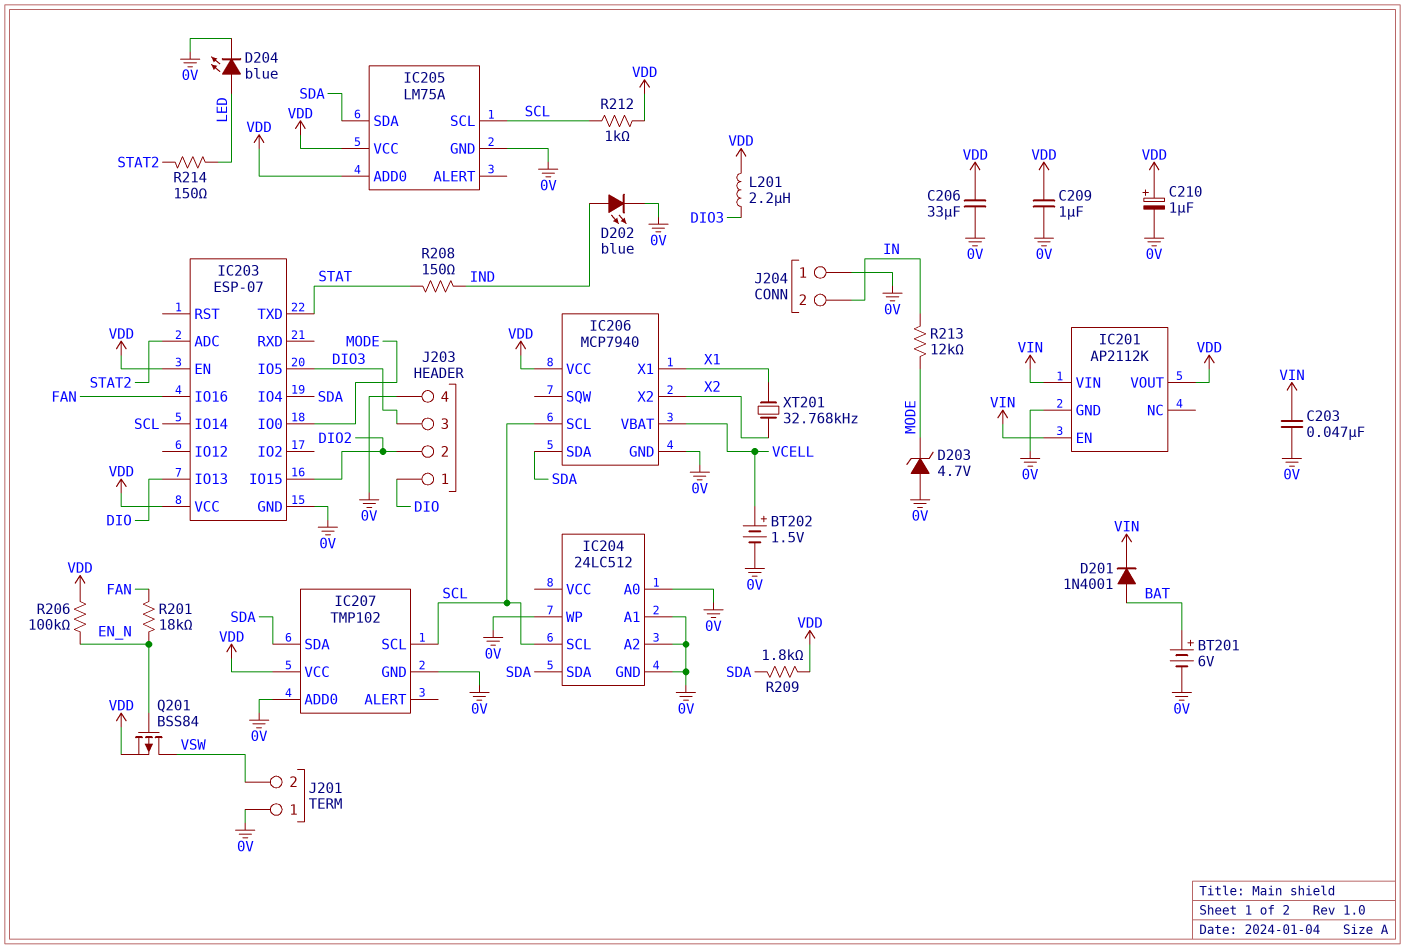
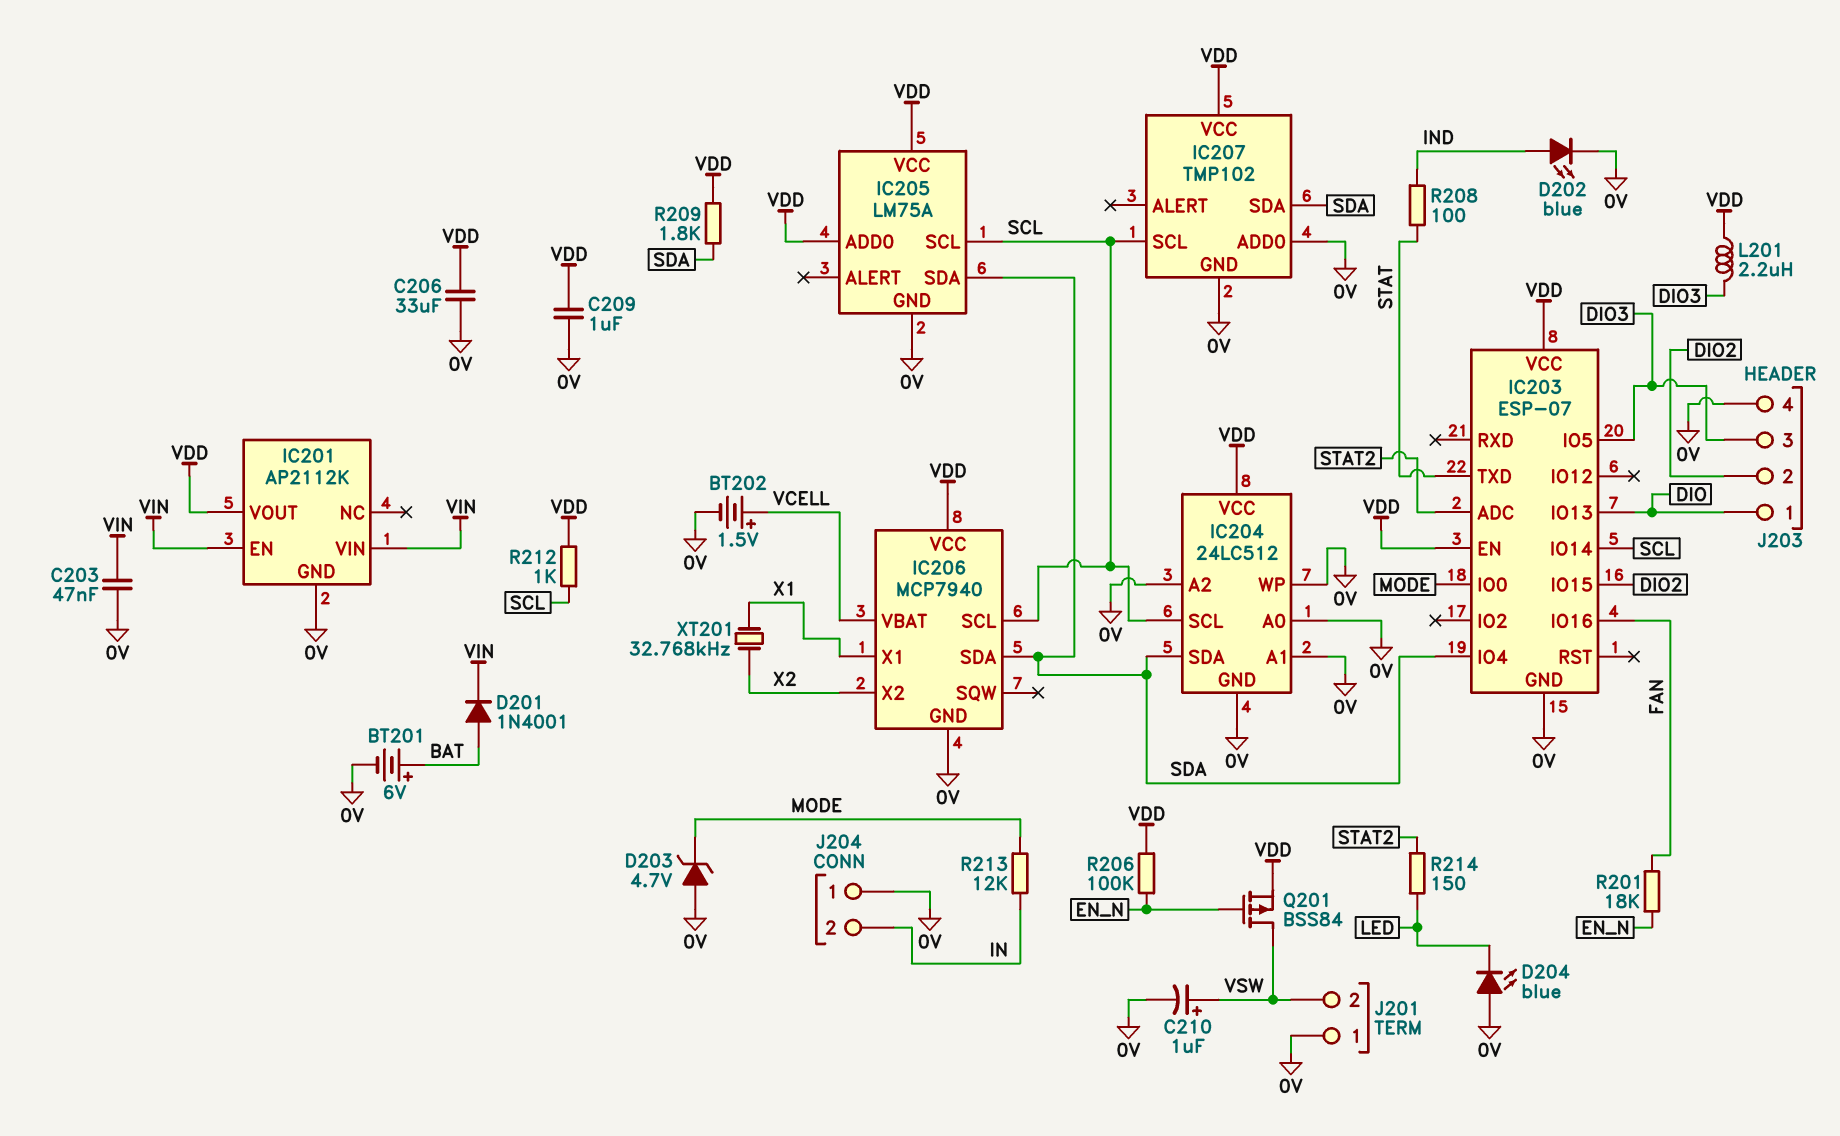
C210: 1uF (plus VDD, minus 0V) -> 1uF (plus VSW, minus 0V)
D204: LED blue (A LED, K 0V) -> LED blue (A 0V, K LED)
IC204 pin VCC: none -> VDD
R208: 150 (IND, STAT) -> 100 (IND, STAT)

